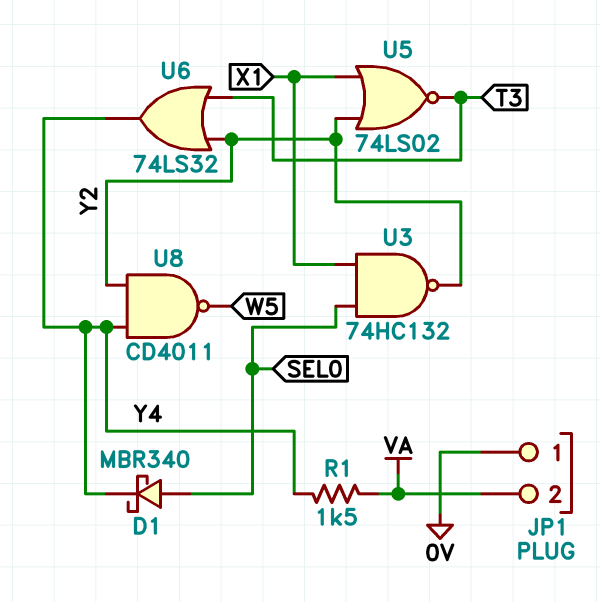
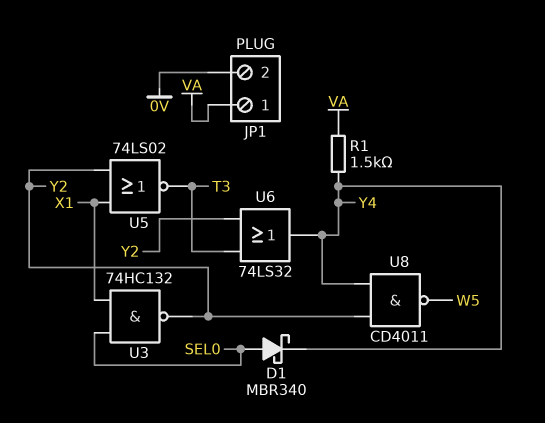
JP1 pin 1: 0V -> VA
JP1 pin 2: VA -> 0V

